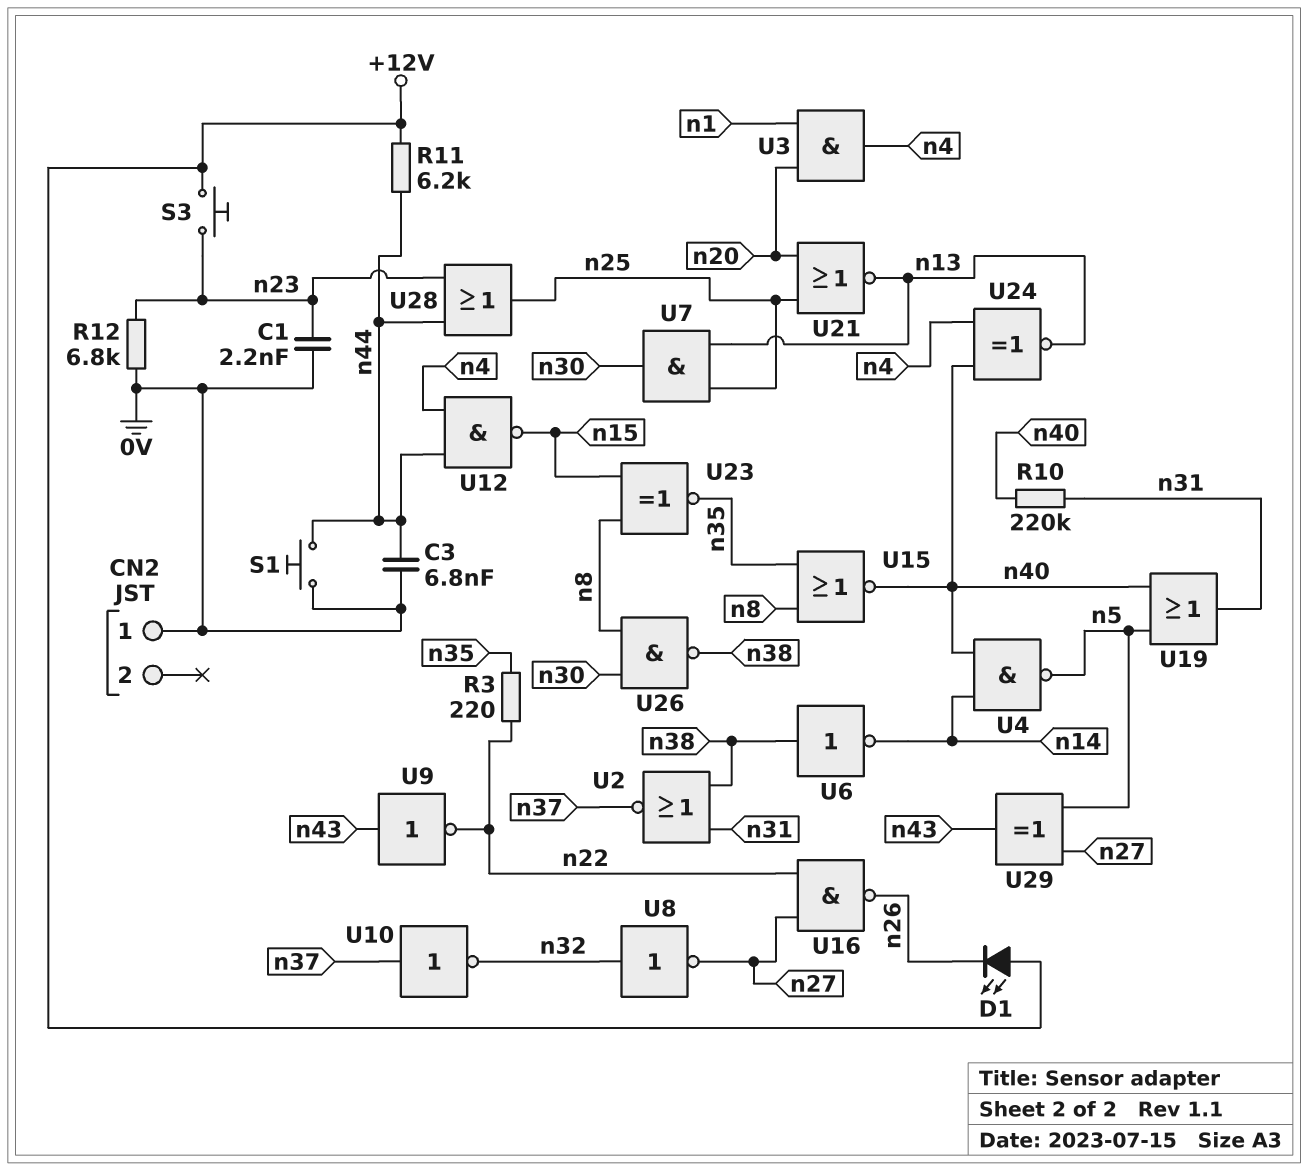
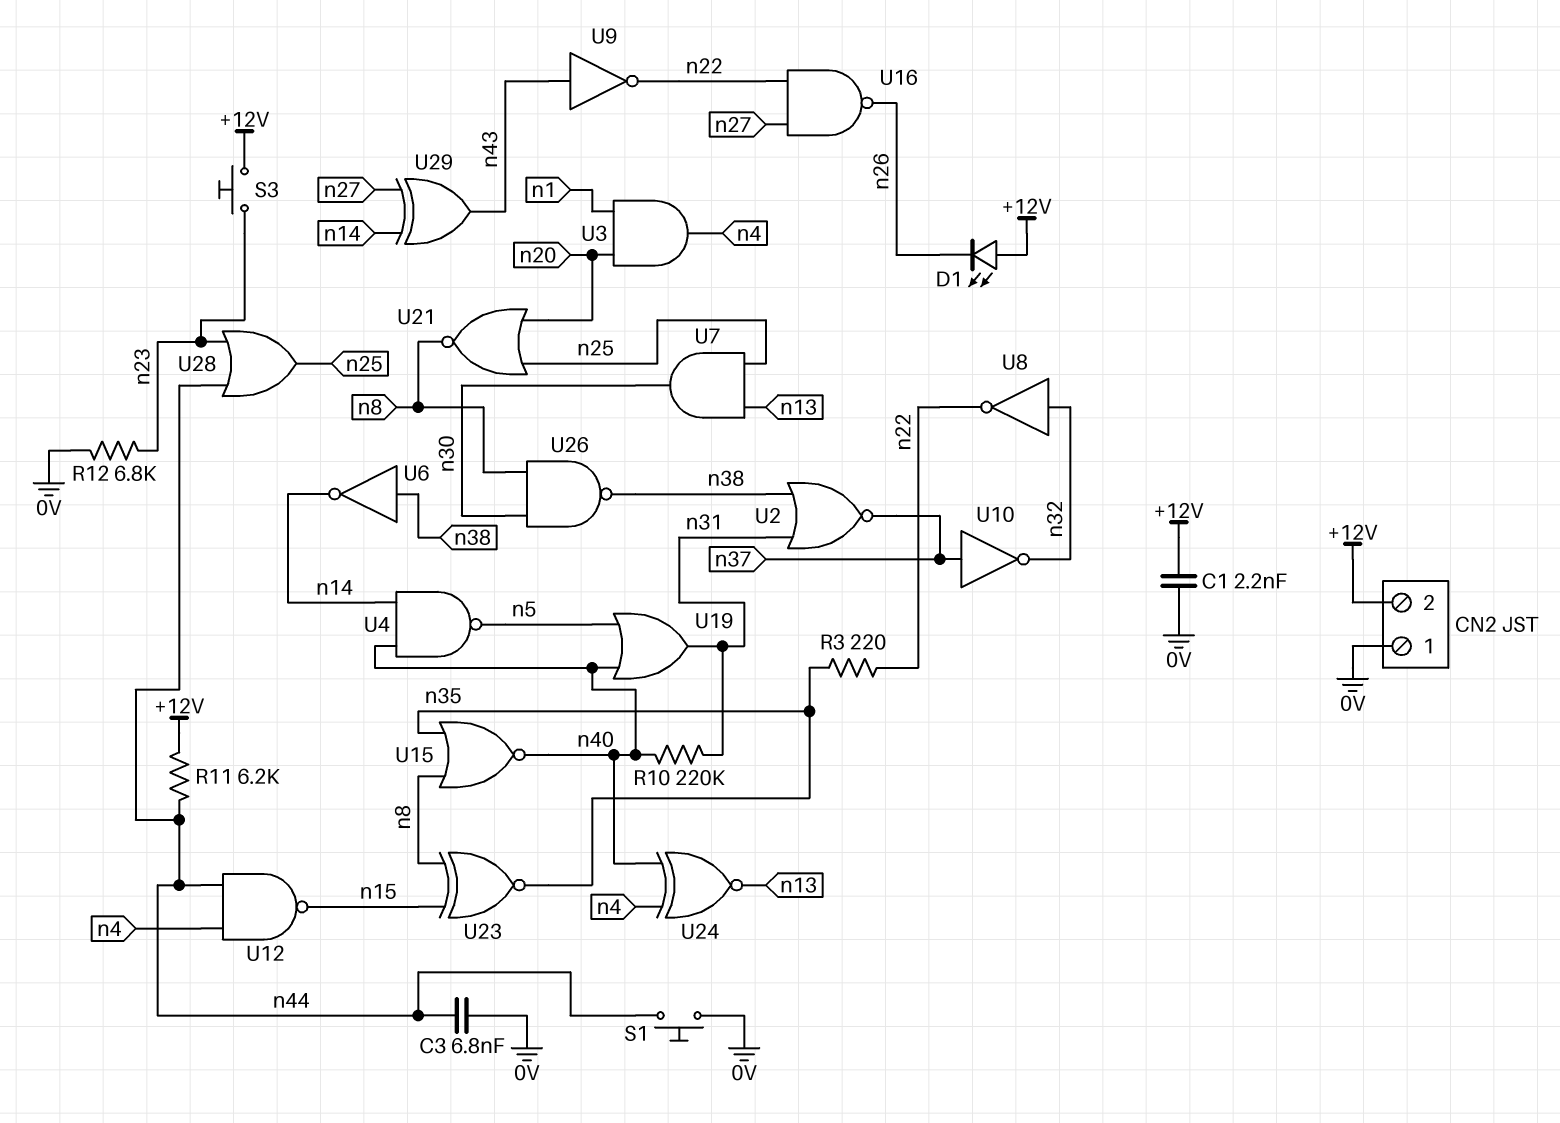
C1: 2.2nF (0V, n23) -> 2.2nF (+12V, 0V)
CN2 pin 2: none -> +12V
U8: NOT (in n32, out n27) -> NOT (in n32, out n22)
U21: NOR (in n20, in n25, out n13) -> NOR (in n20, in n25, out n8)
U29: XOR (in n5, in n27, out n43) -> XOR (in n14, in n27, out n43)

